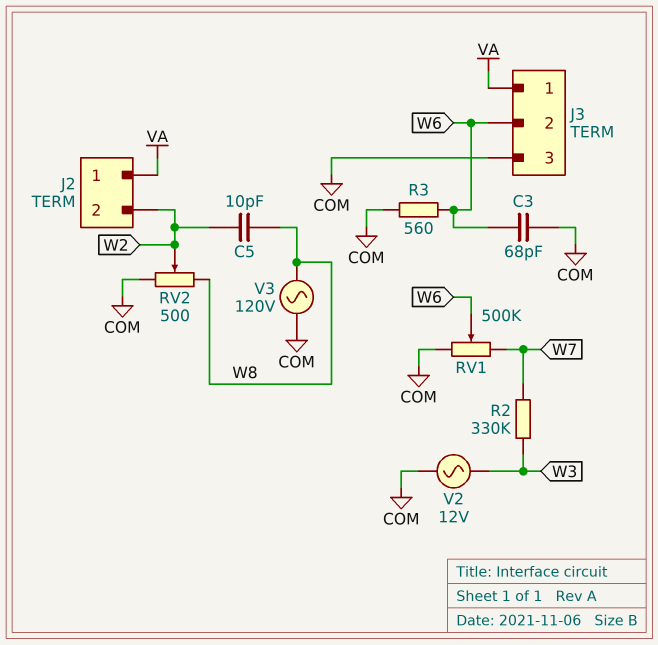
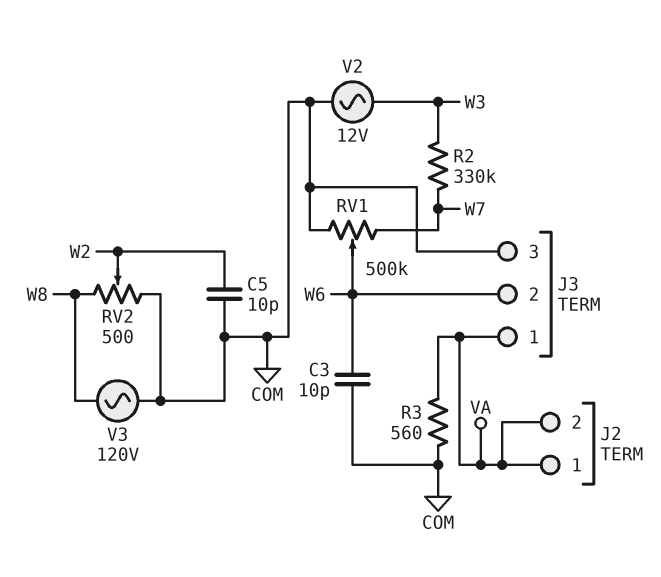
C3: 68pF (COM, W6) -> 10pF (COM, W6)
C5: 10pF (W2, W8) -> 10pF (COM, W2)
J2 pin 2: W2 -> VA
R3: 560 (COM, W6) -> 560 (COM, VA)

